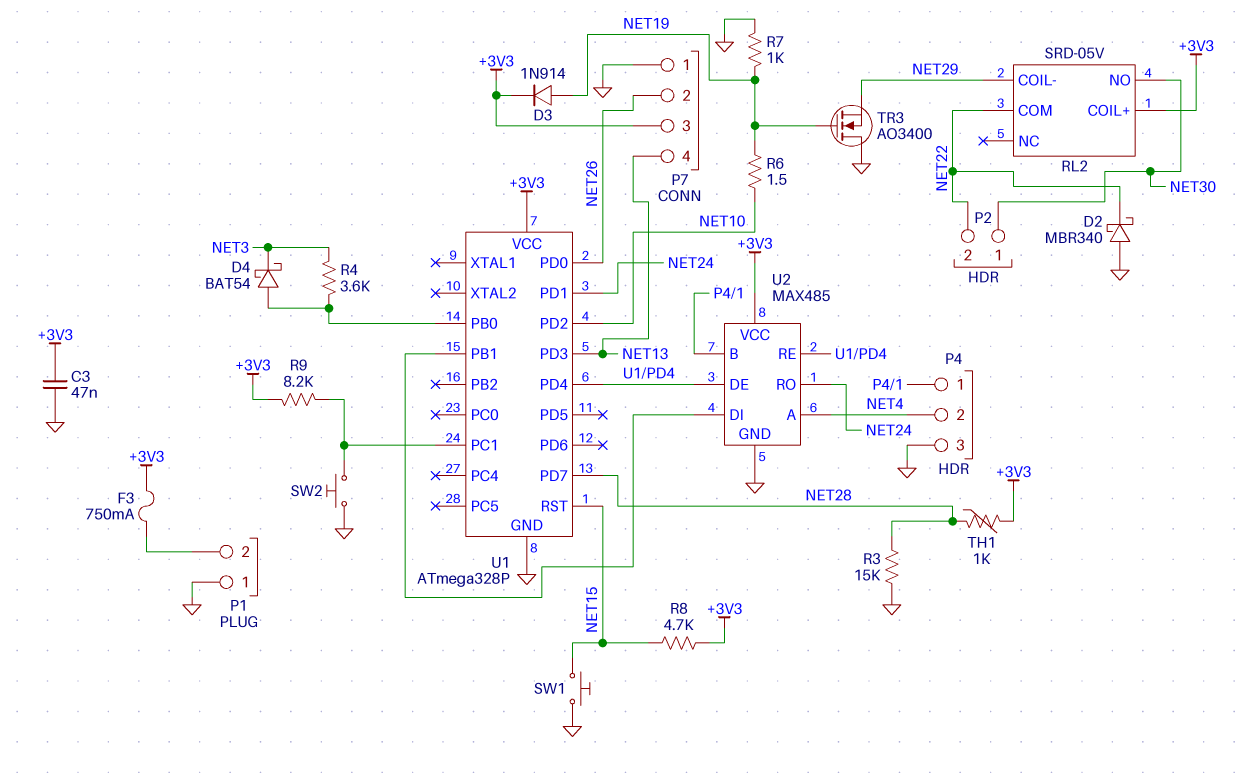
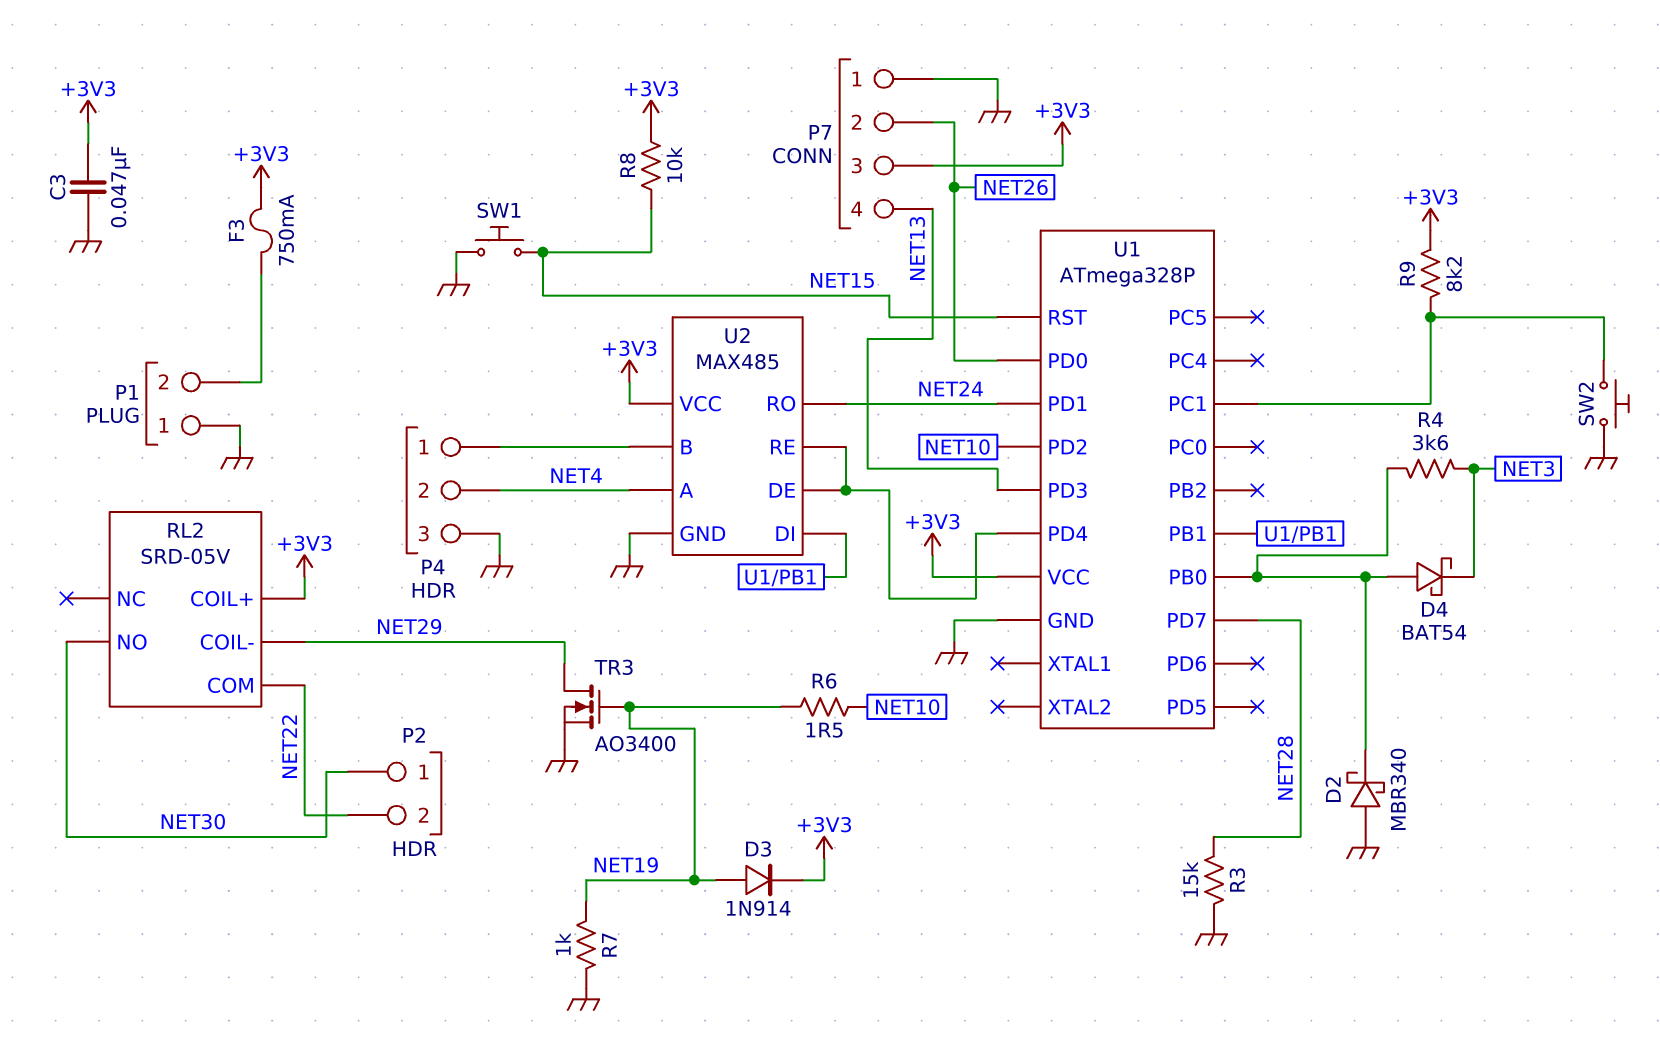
D2: schottky MBR340 (A GND, K NET22) -> schottky MBR340 (A GND, K U1/PB0)
R8: 4.7k (+3V3, NET15) -> 10k (+3V3, NET15)
TH1: 1k (+3V3, NET28) -> none
TR3: NMOS AO3400 (G NET19, D GND, S NET29) -> NMOS AO3400 (G NET19, D NET29, S GND)

